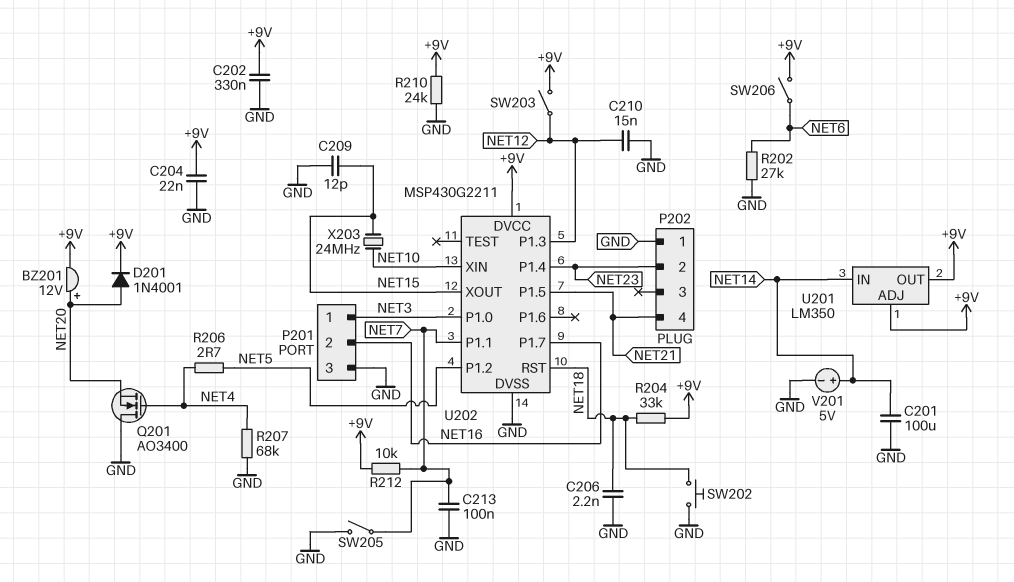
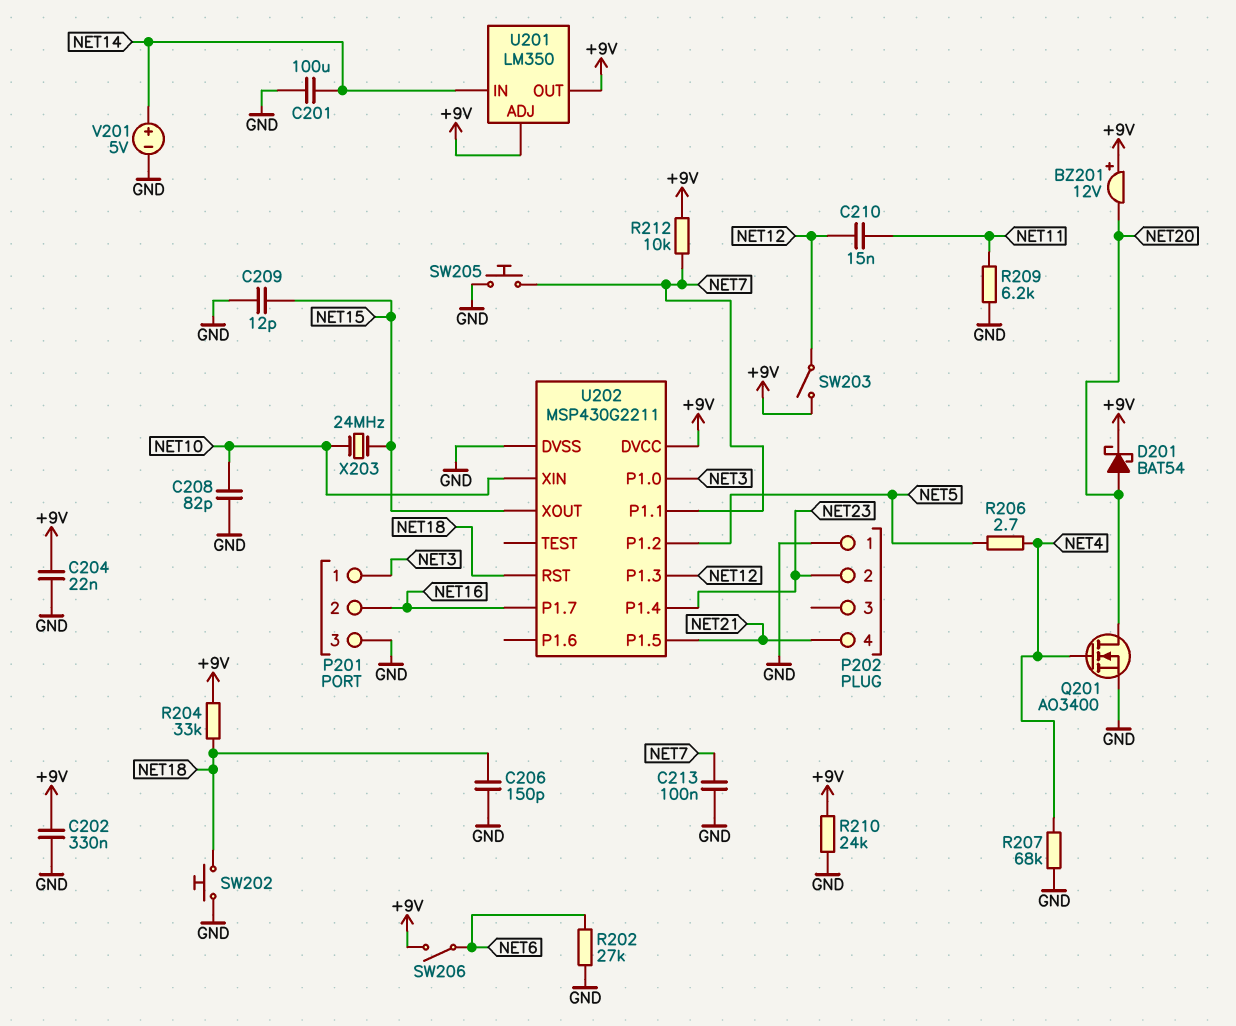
BZ201: buzzer 12V (plus NET20, minus +9V) -> buzzer 12V (plus +9V, minus NET20)
C206: 2.2nF (GND, NET18) -> 150pF (GND, NET18)
C208: none -> 82pF (GND, NET10)
C210: 15nF (GND, NET12) -> 15nF (NET11, NET12)
D201: diode 1N4001 (A NET20, K +9V) -> schottky BAT54 (A NET20, K +9V)
Q201: NMOS AO3400 (G NET4, D GND, S NET20) -> NMOS AO3400 (G NET4, D NET20, S GND)
R209: none -> 6.2k (GND, NET11)
SW205: switch (GND, NET7) -> button (GND, NET7)

